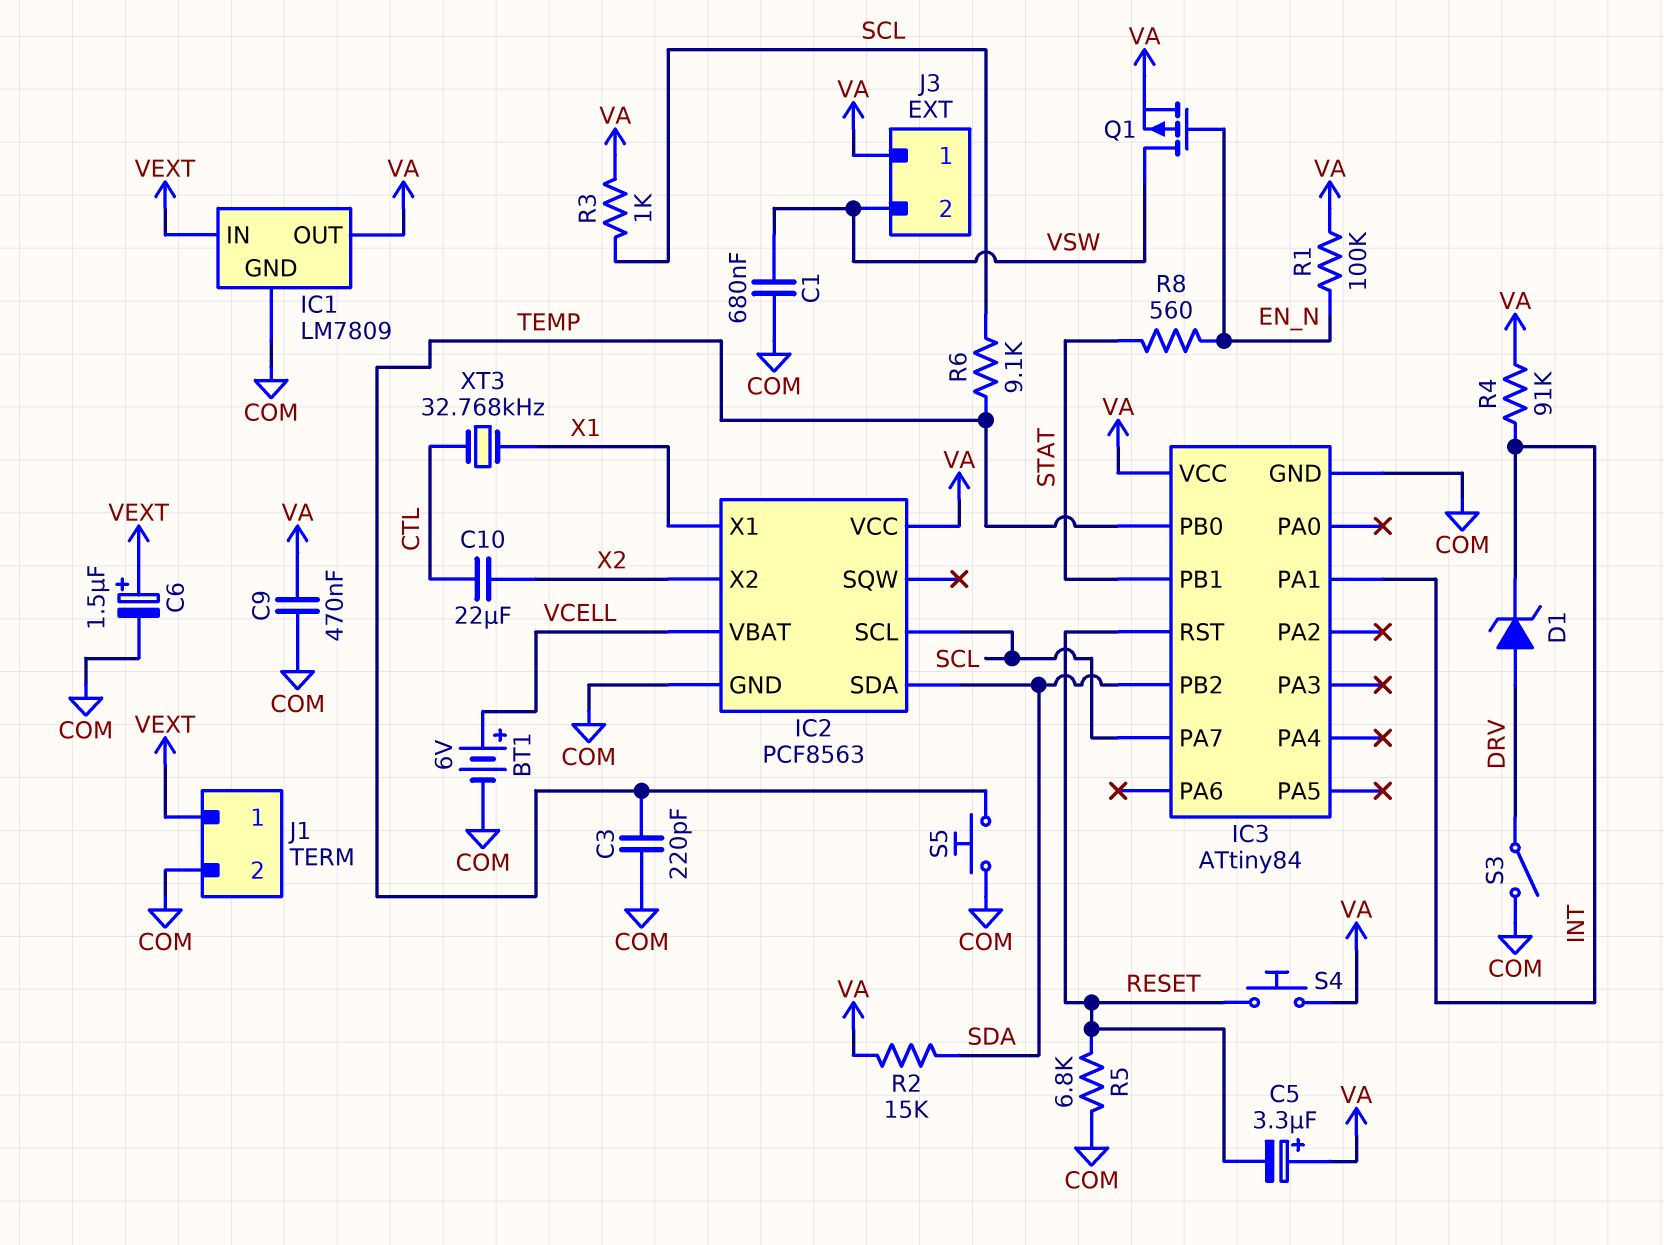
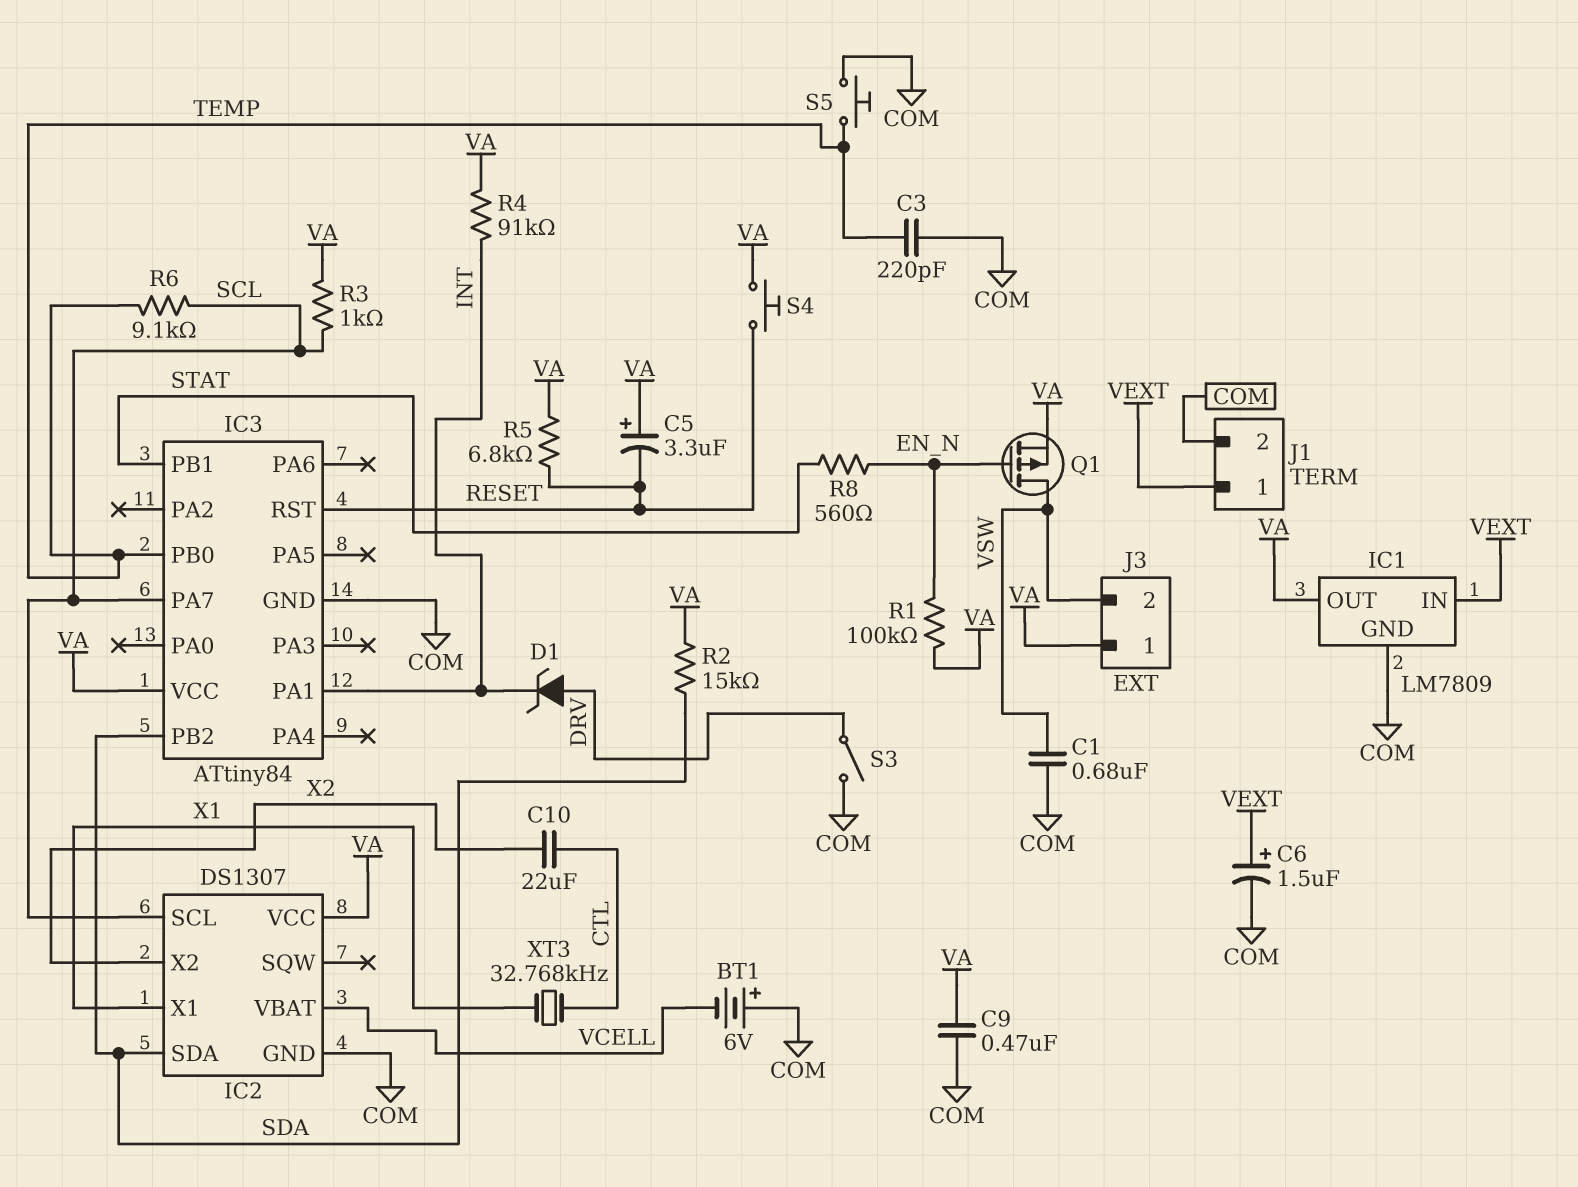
BT1: 6V (plus VCELL, minus COM) -> 6V (plus COM, minus VCELL)
IC2: PCF8563 -> DS1307
R5: 6.8k (COM, RESET) -> 6.8k (RESET, VA)

